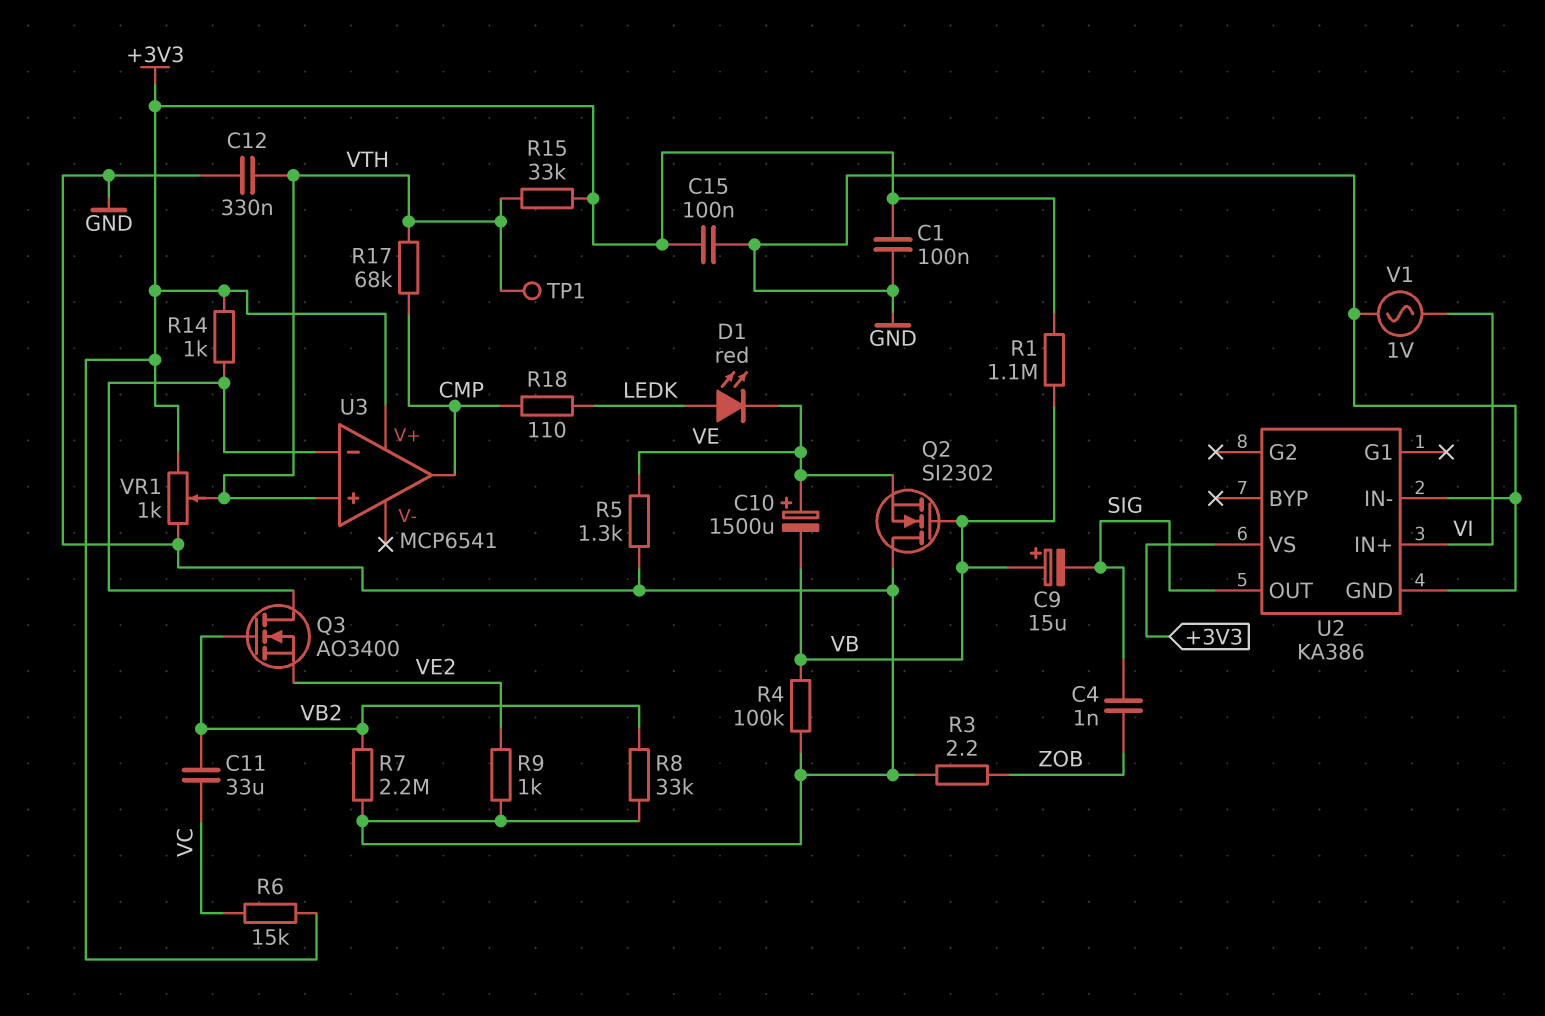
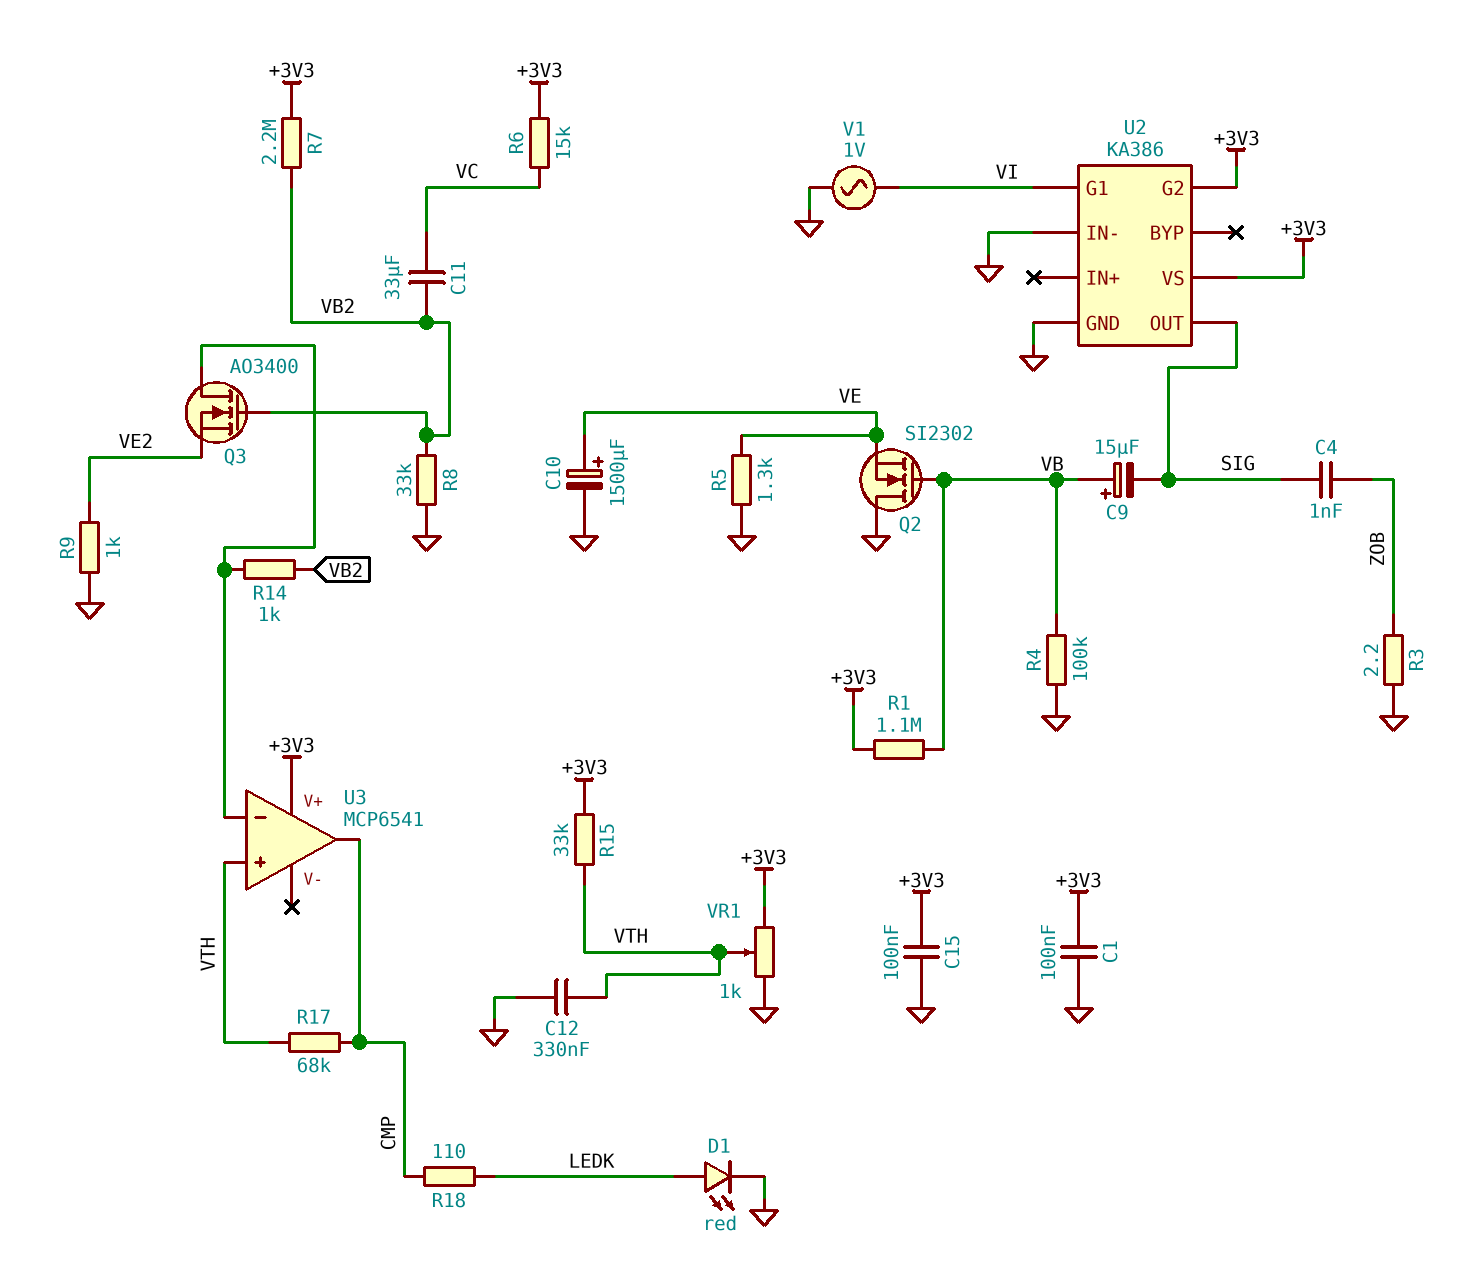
C10: 1500uF (plus VE, minus VB) -> 1500uF (plus VE, minus GND)
D1: LED red (A LEDK, K VE) -> LED red (A LEDK, K GND)
R7: 2.2M (GND, VB2) -> 2.2M (+3V3, VB2)
R14: 1k (+3V3, U3/in-) -> 1k (U3/in-, VB2)
TP1: test point (VTH) -> none
U2 pin G1: none -> VI
U2 pin G2: none -> +3V3
U2 pin IN+: VI -> none

